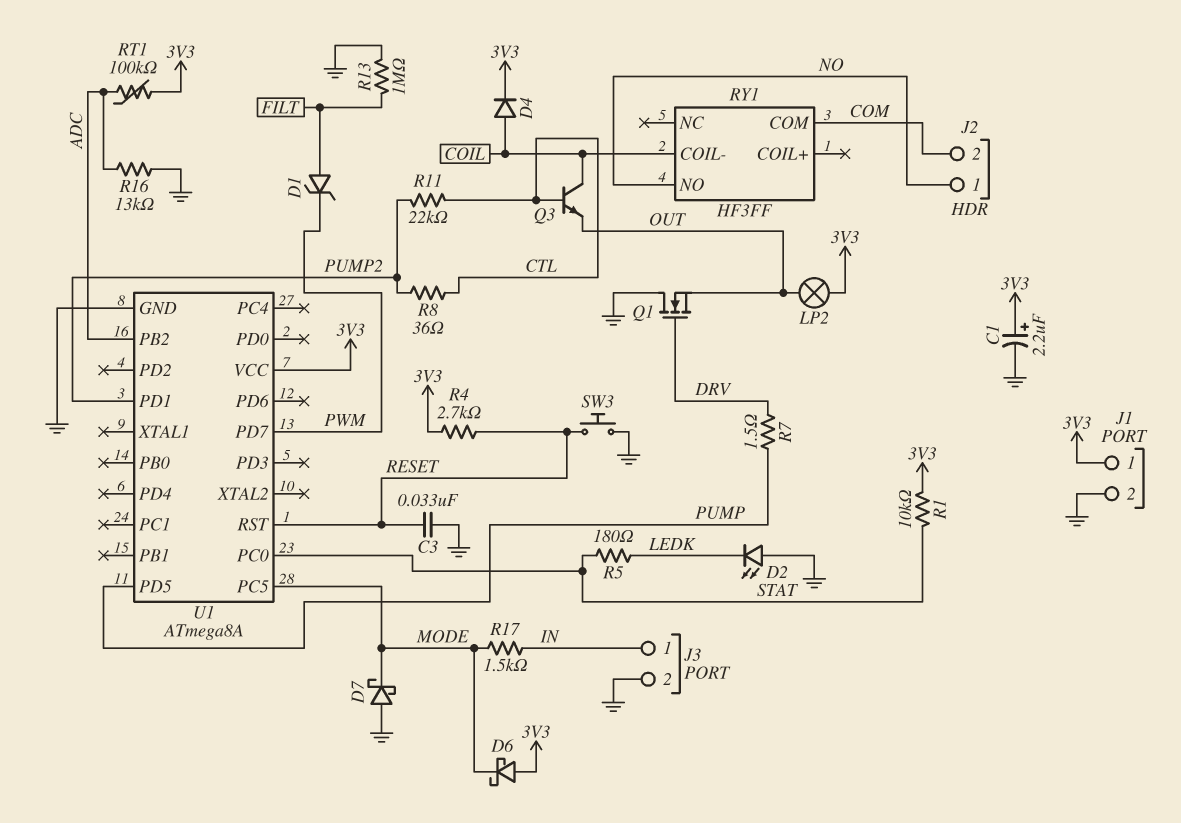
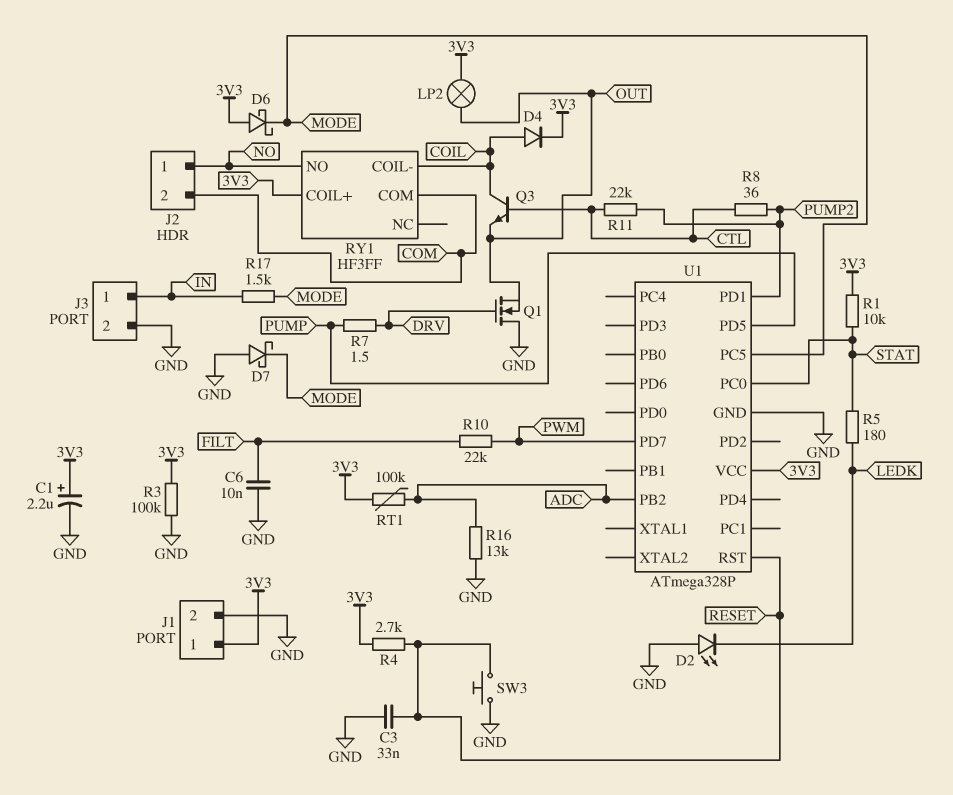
C6: none -> 10nF (FILT, GND)
D1: zener (A FILT, K PWM) -> none
R3: none -> 100k (3V3, GND)
R10: none -> 22k (FILT, PWM)
R13: 1M (FILT, GND) -> none
RY1 pin COIL+: none -> 3V3
U1: ATmega8A -> ATmega328P

